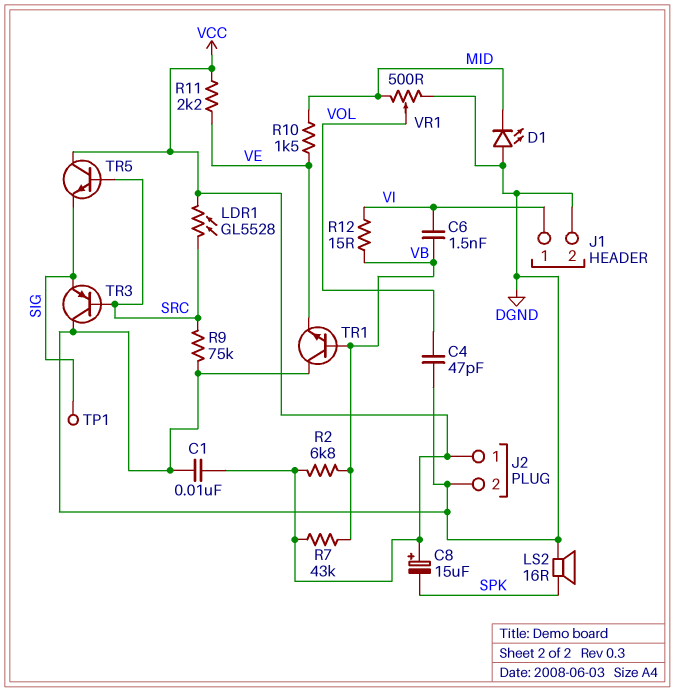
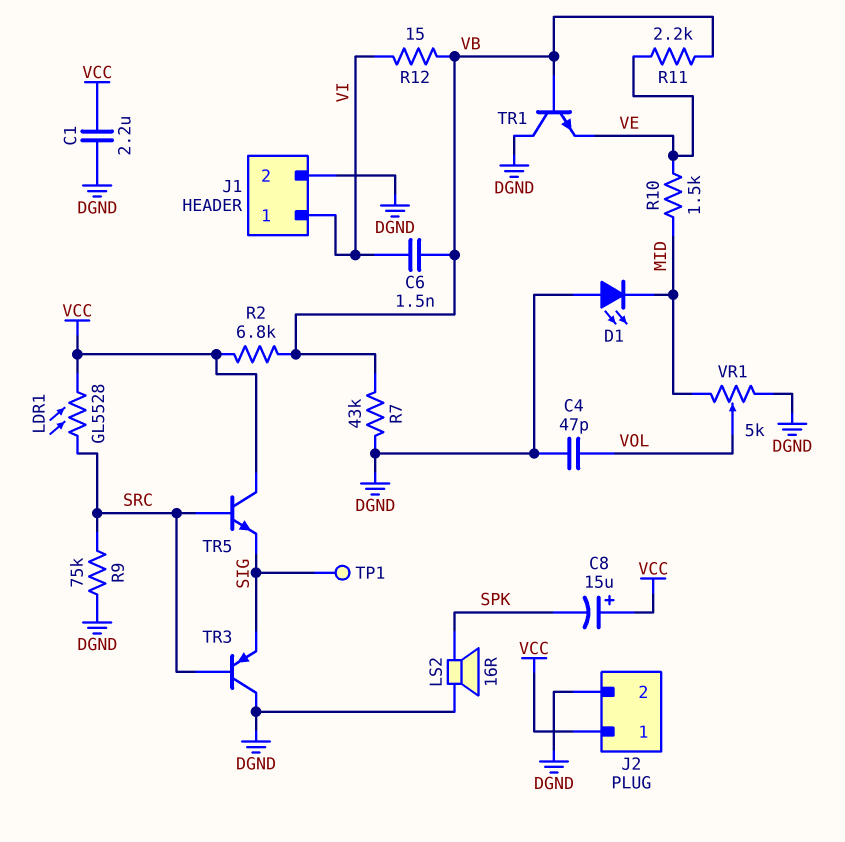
C1: 10nF (DGND, VCC) -> 2.2uF (DGND, VCC)
R7: 43k (VB, VCC) -> 43k (DGND, VB)
R11: 2.2k (VCC, VE) -> 2.2k (VB, VE)
VR1: 500 (DGND, MID, wiper VOL) -> 5k (DGND, MID, wiper VOL)

